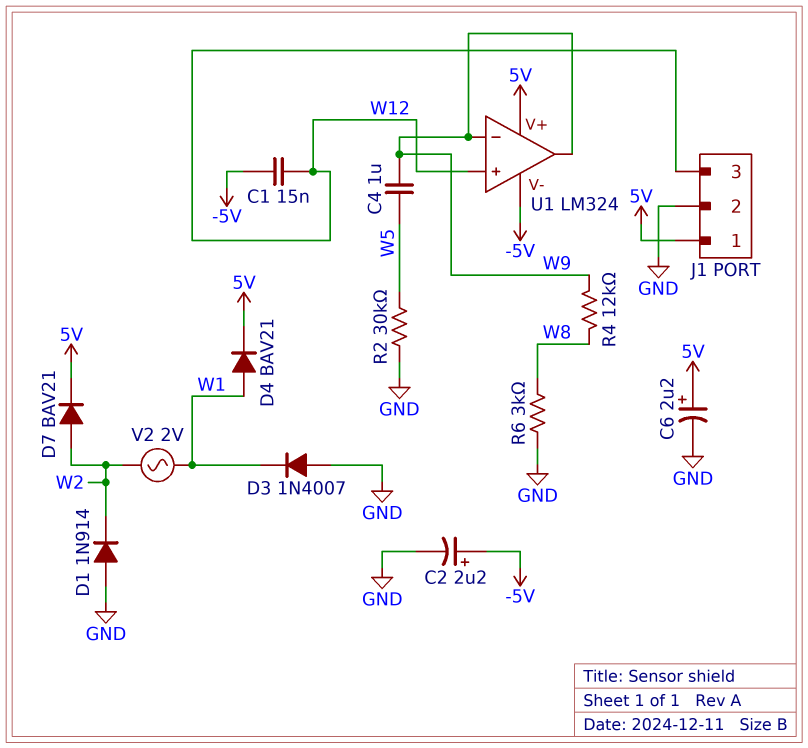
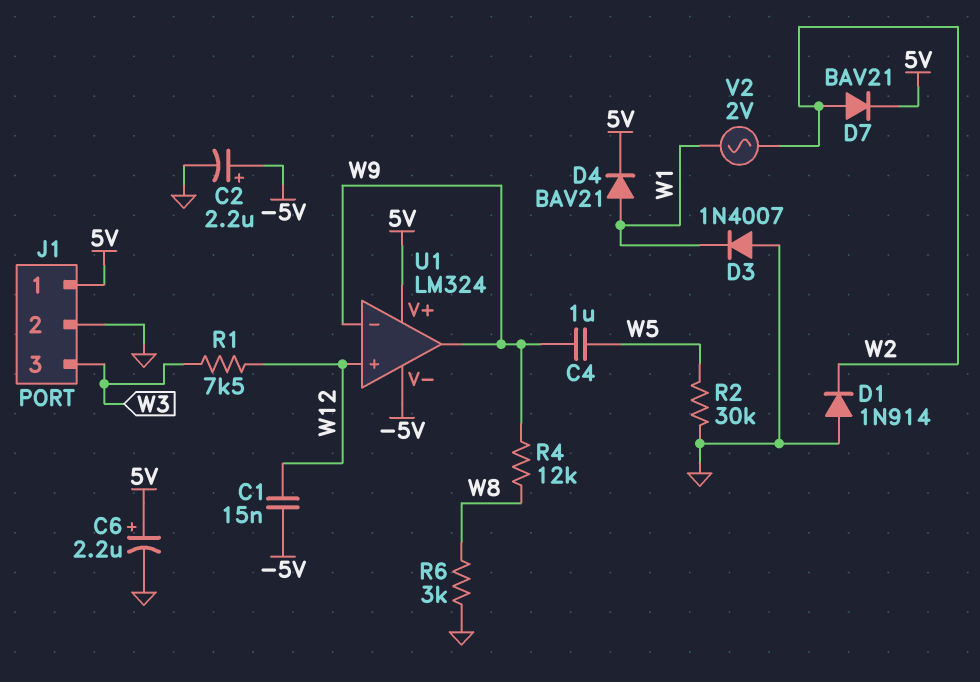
J1 pin 3: W12 -> W3
R1: none -> 7.5k (W3, W12)

